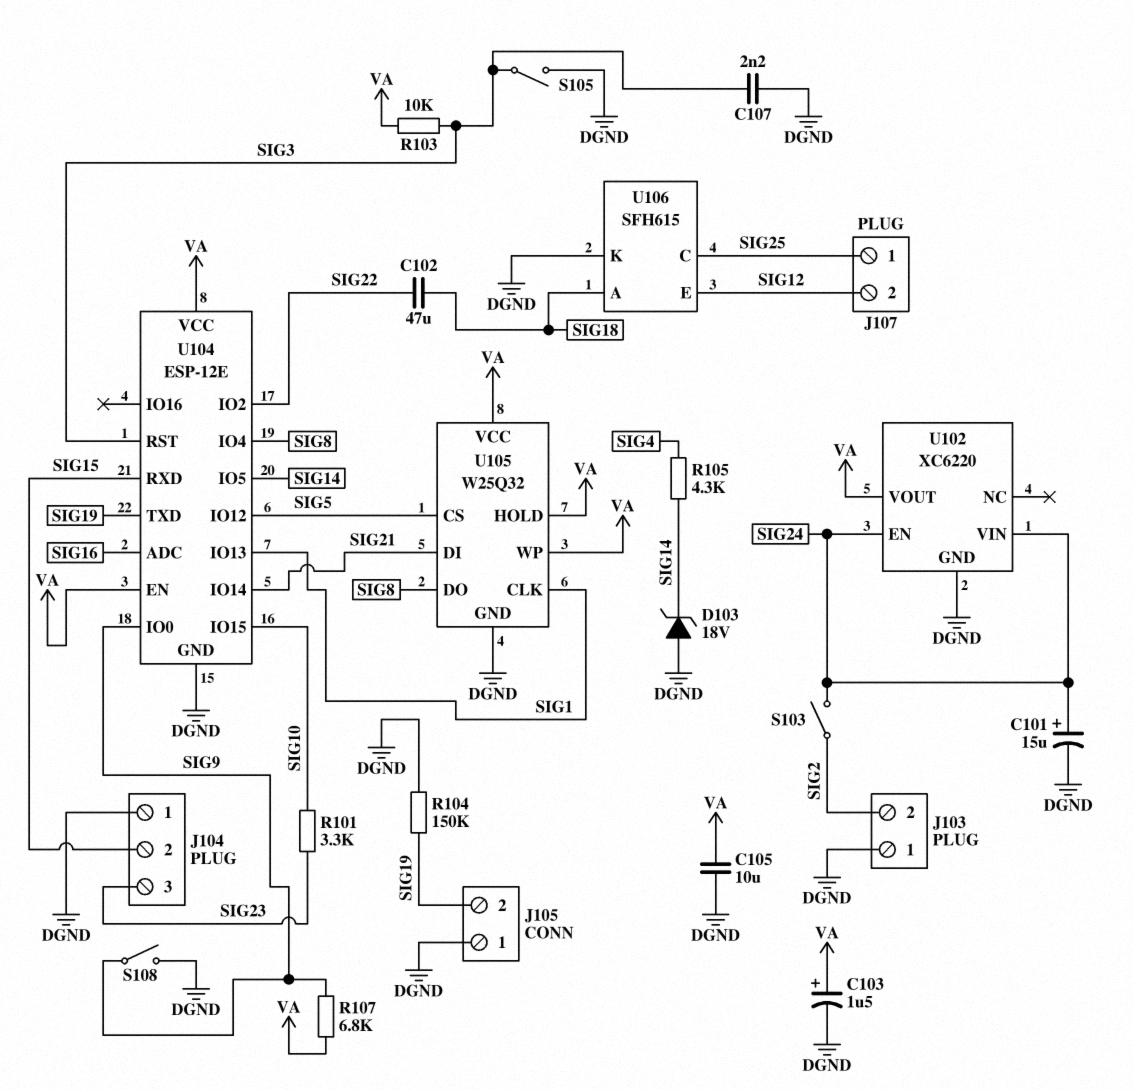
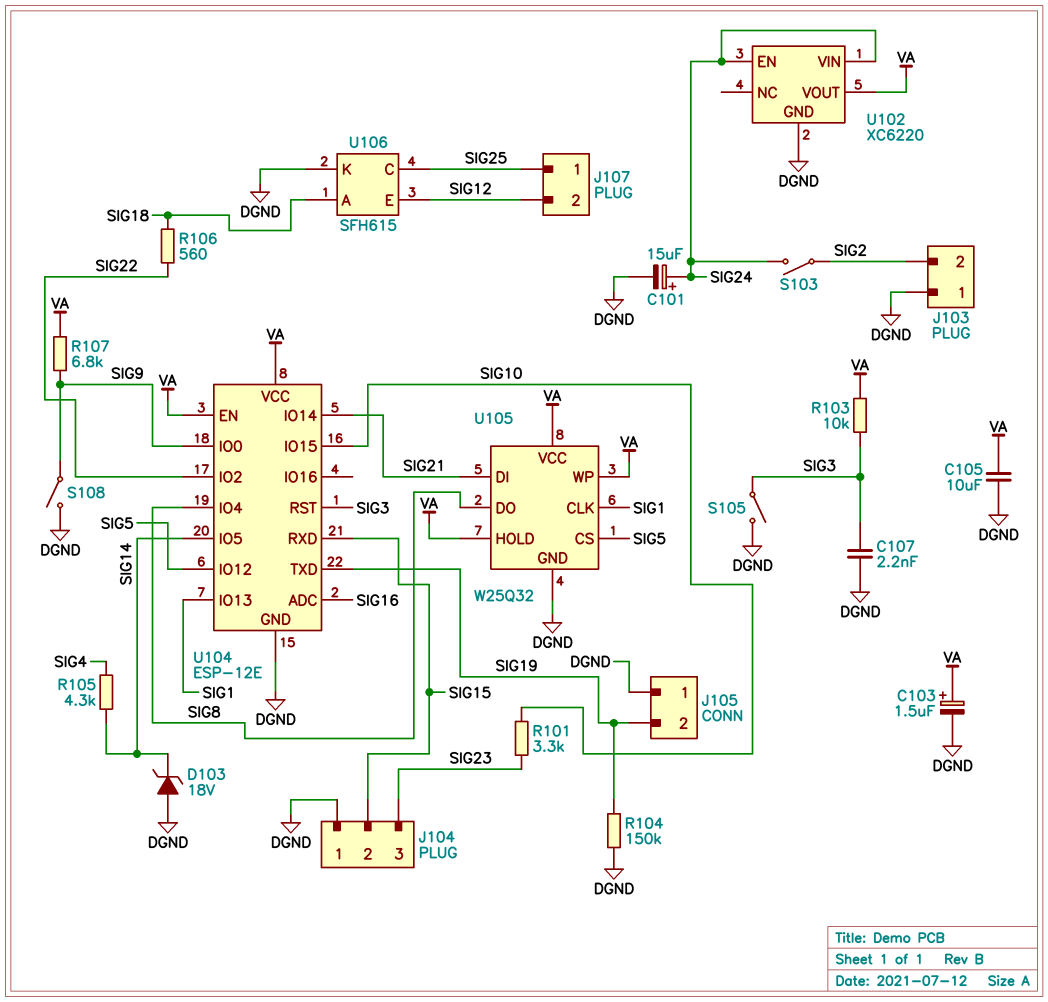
C102: 47uF (SIG18, SIG22) -> none
R106: none -> 560 (SIG18, SIG22)

